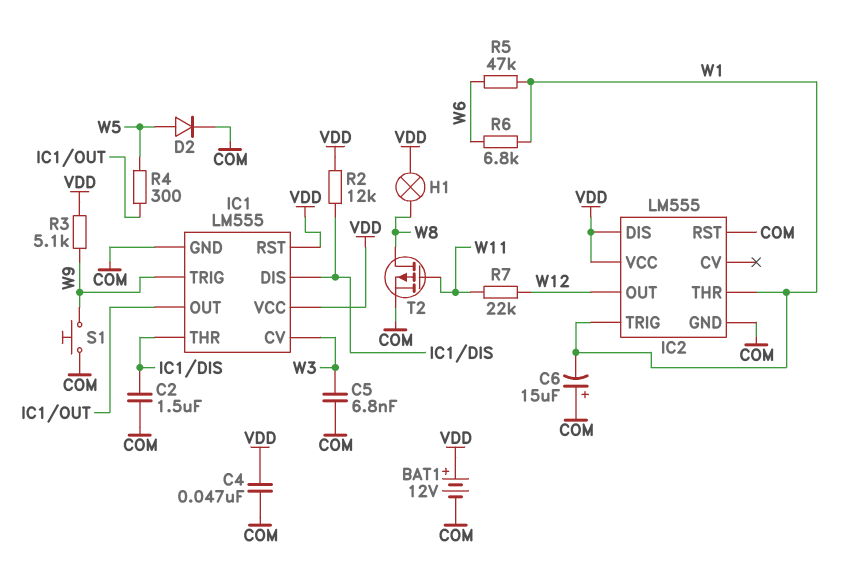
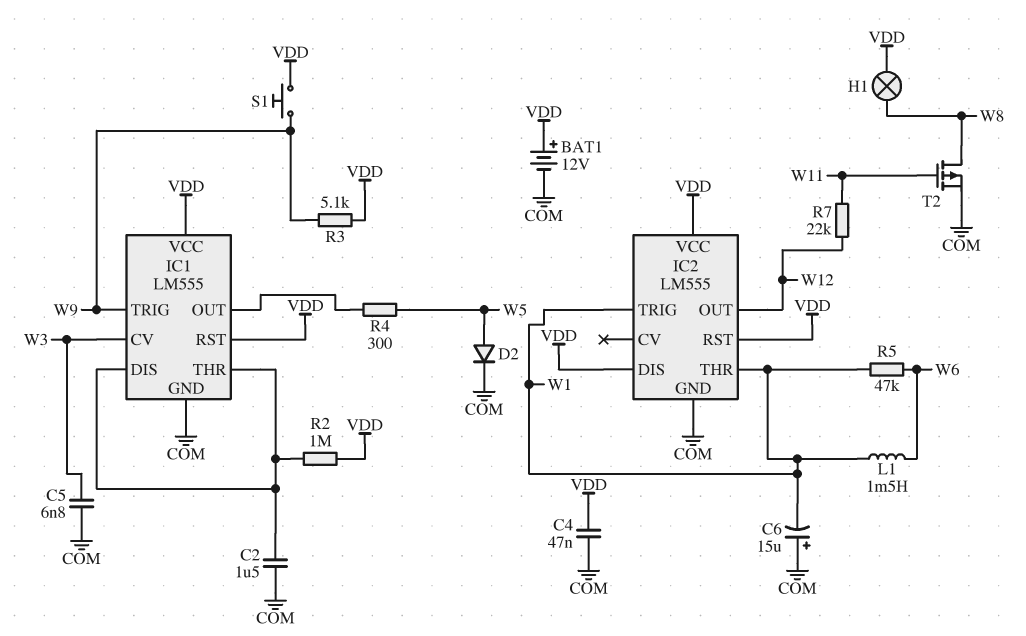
IC2 pin RST: COM -> VDD
L1: none -> 1.5mH (W1, W6)
R2: 12k (IC1/DIS, VDD) -> 1M (IC1/DIS, VDD)
R6: 6.8k (W1, W6) -> none
S1: button (COM, W9) -> button (VDD, W9)

